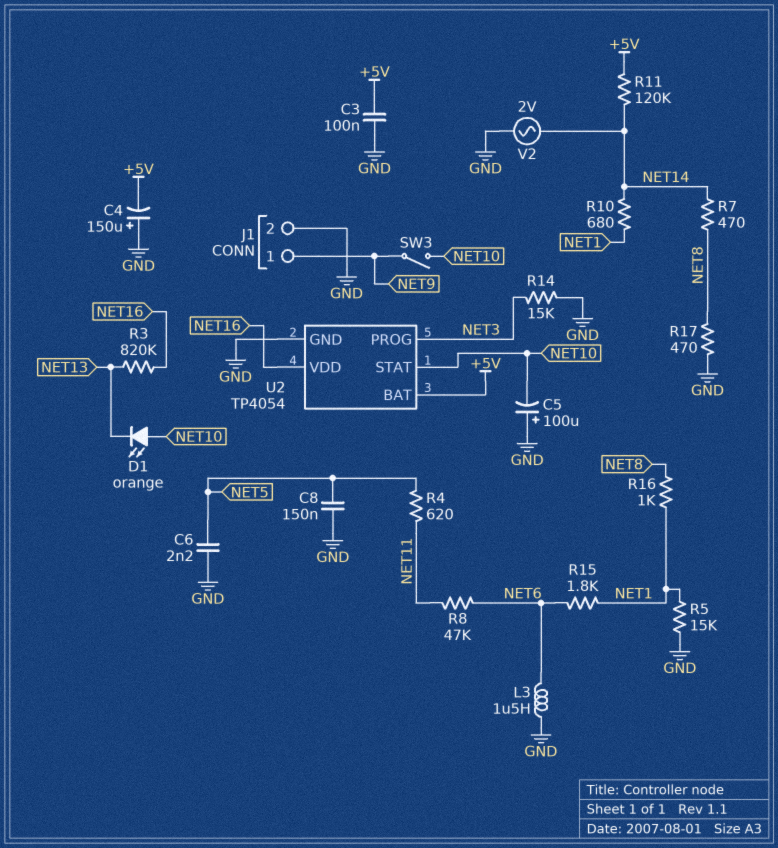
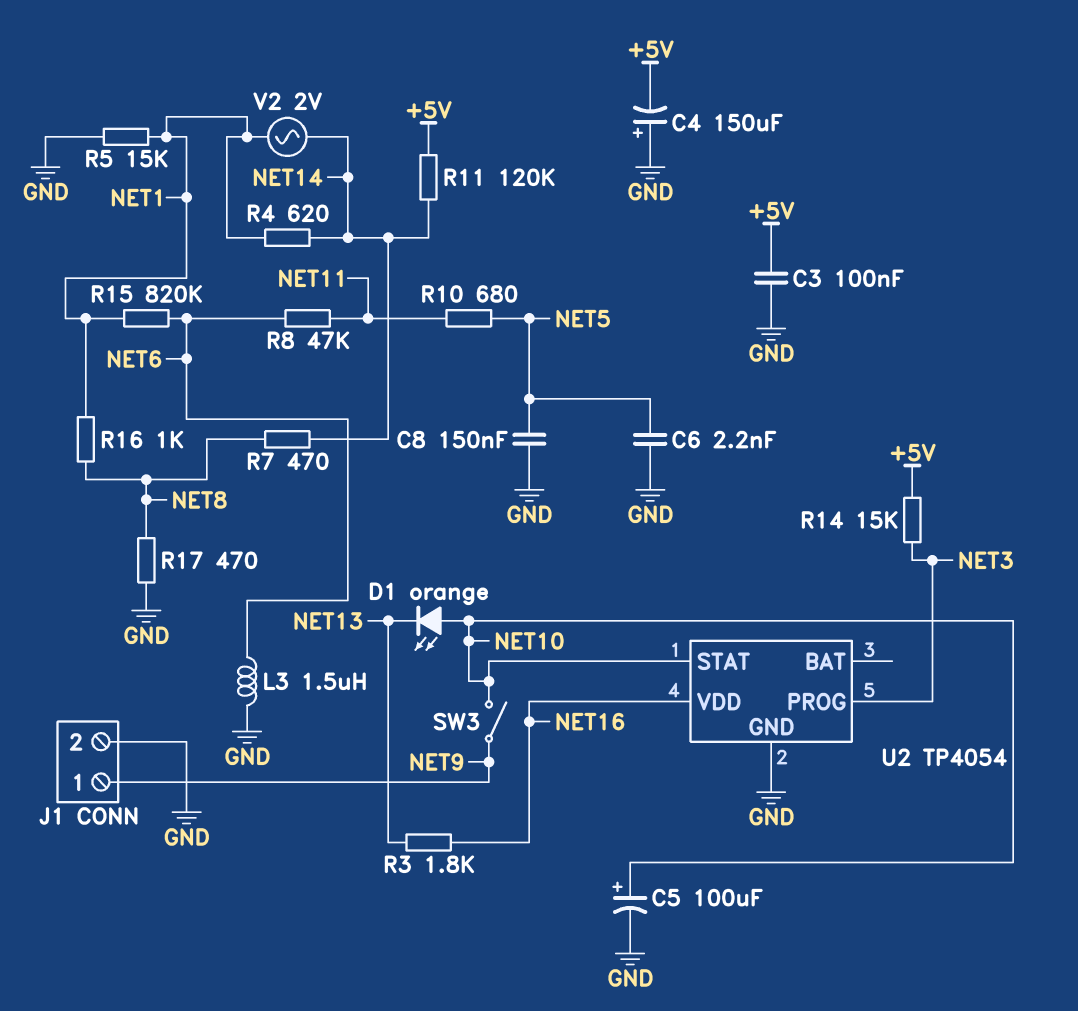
C5: 100uF (plus GND, minus NET10) -> 100uF (plus NET10, minus GND)
R3: 820k (NET13, NET16) -> 1.8k (NET13, NET16)
R4: 620 (NET5, NET11) -> 620 (NET1, NET14)
R10: 680 (NET1, NET14) -> 680 (NET5, NET11)
R14: 15k (GND, NET3) -> 15k (+5V, NET3)
R15: 1.8k (NET1, NET6) -> 820k (NET1, NET6)
U2 pin BAT: +5V -> none
V2: AC 2V (GND, NET14) -> AC 2V (NET1, NET14)

